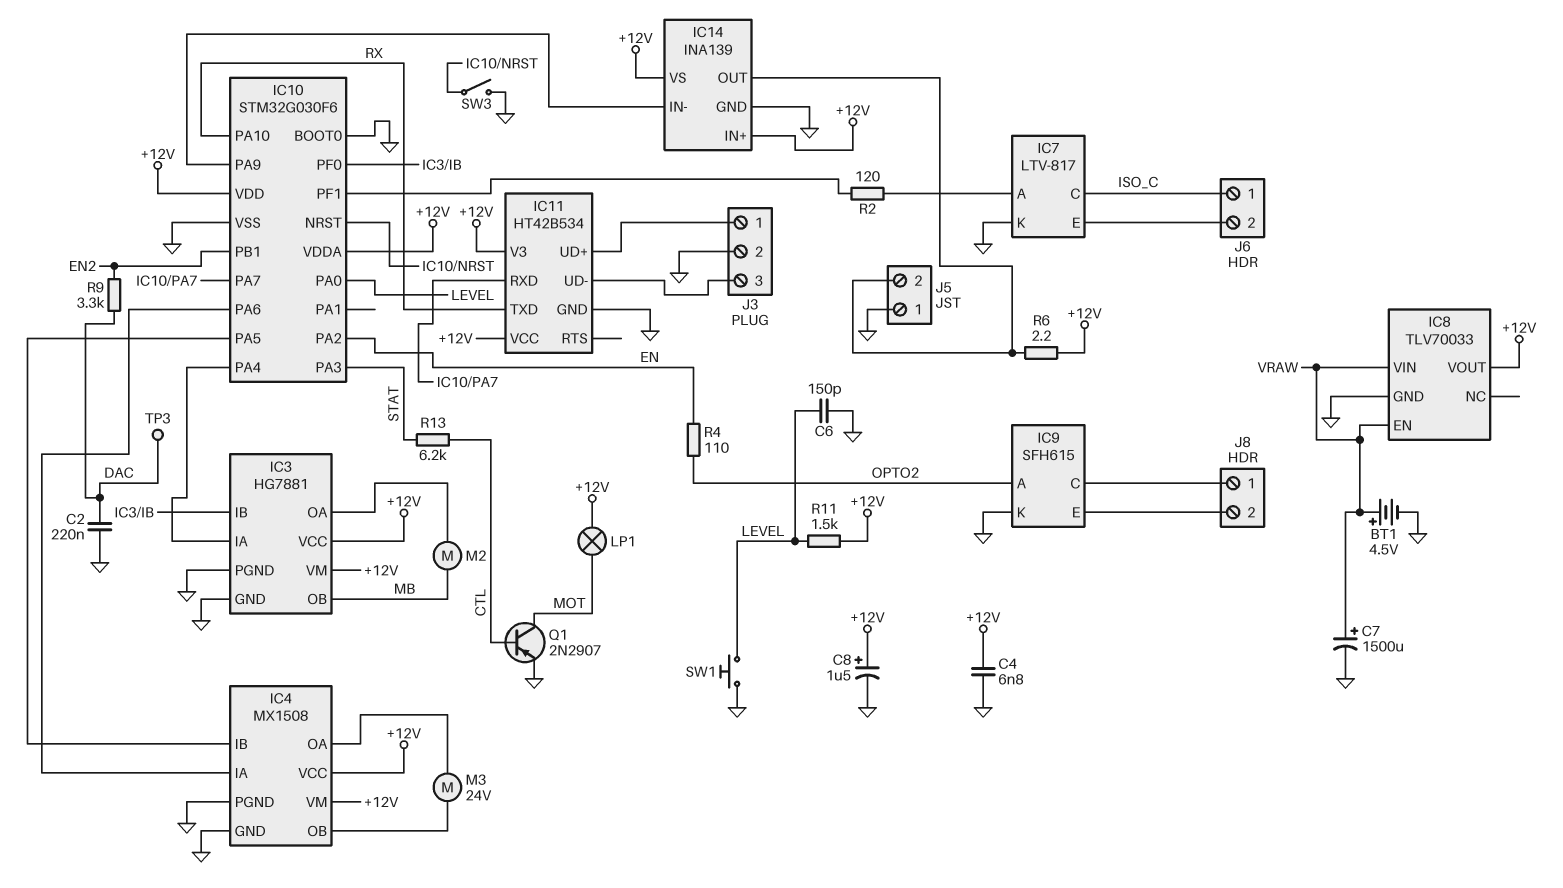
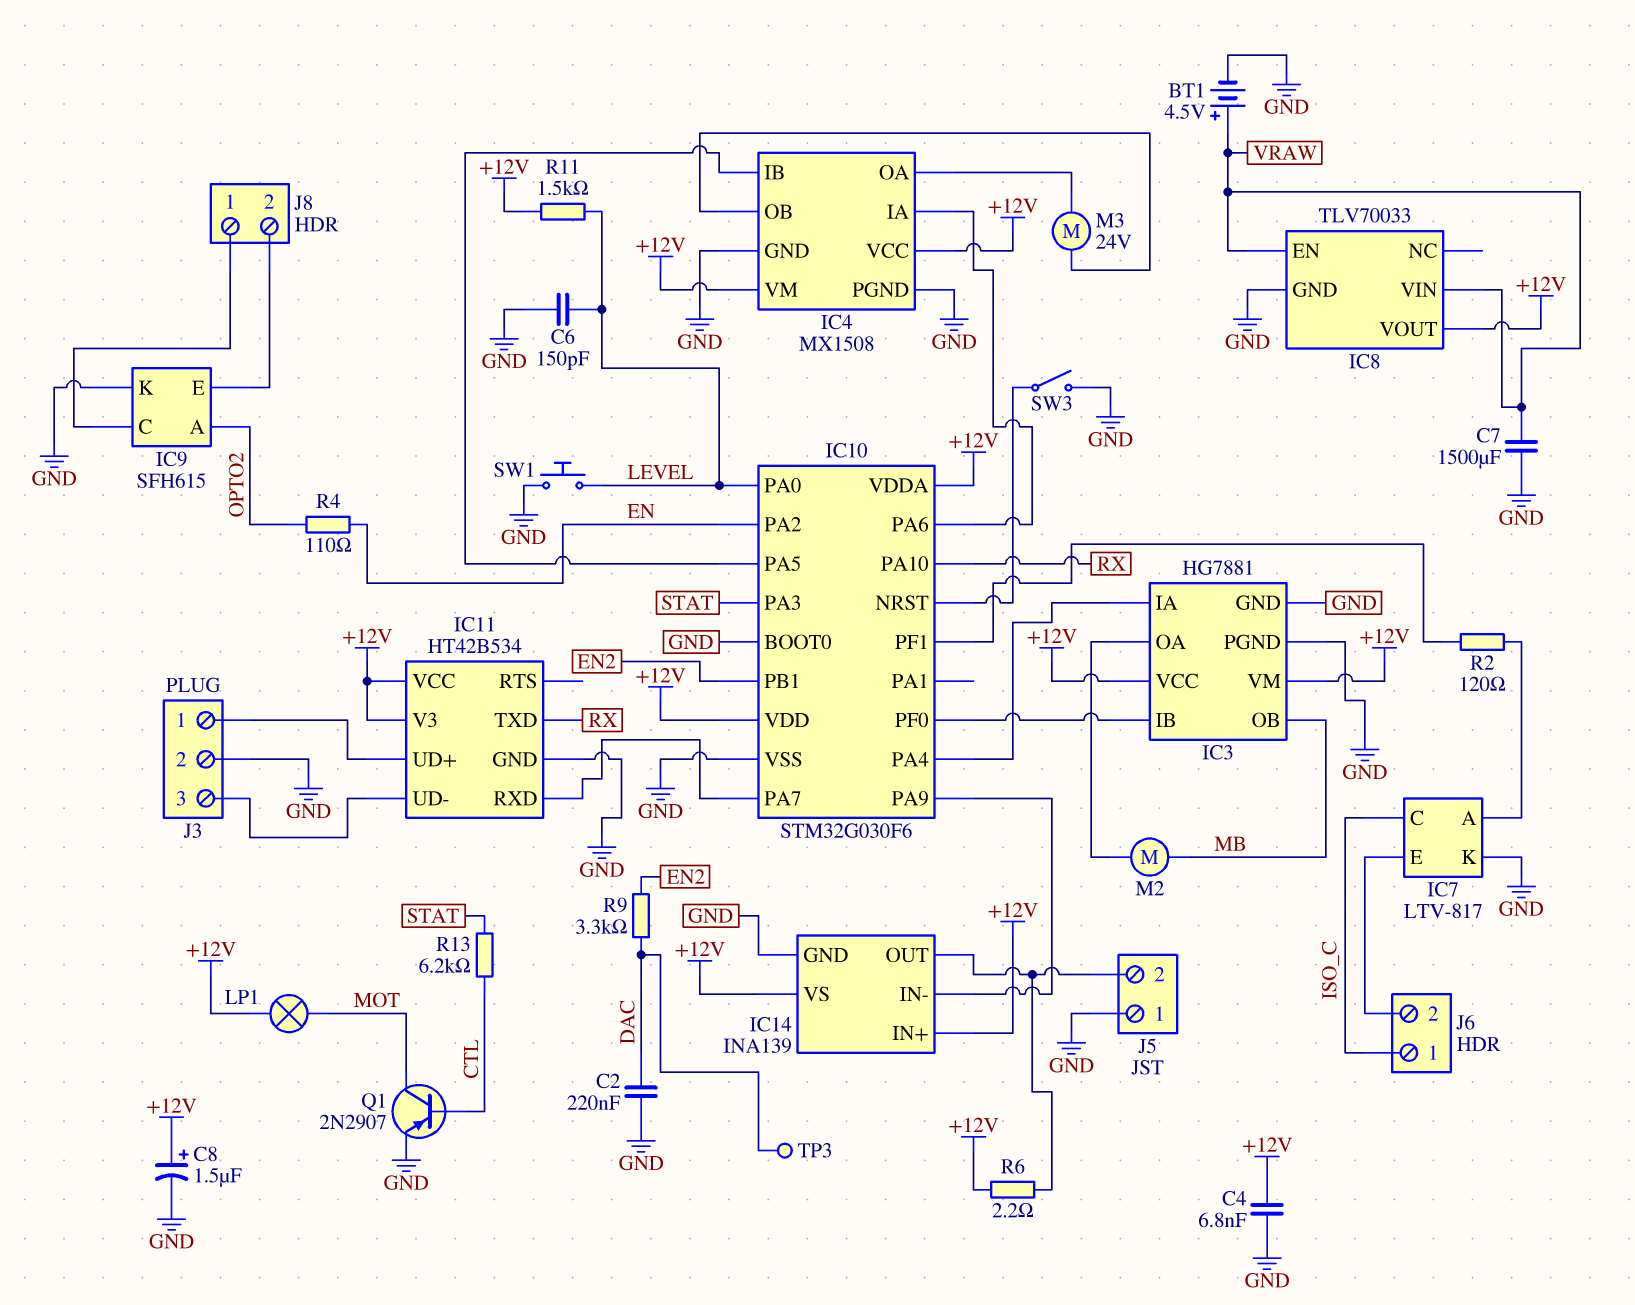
C7: 1500uF (plus VRAW, minus GND) -> 1500uF (GND, VRAW)

